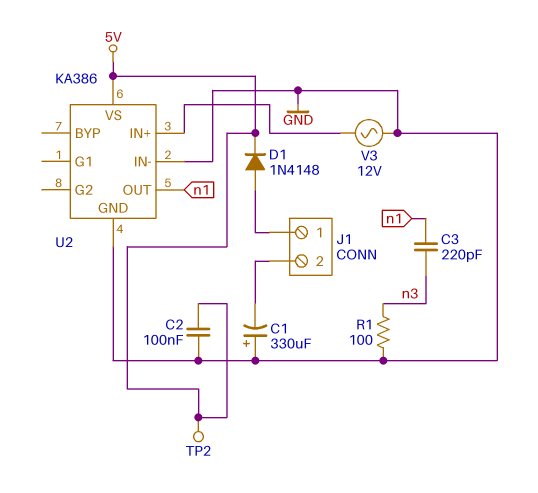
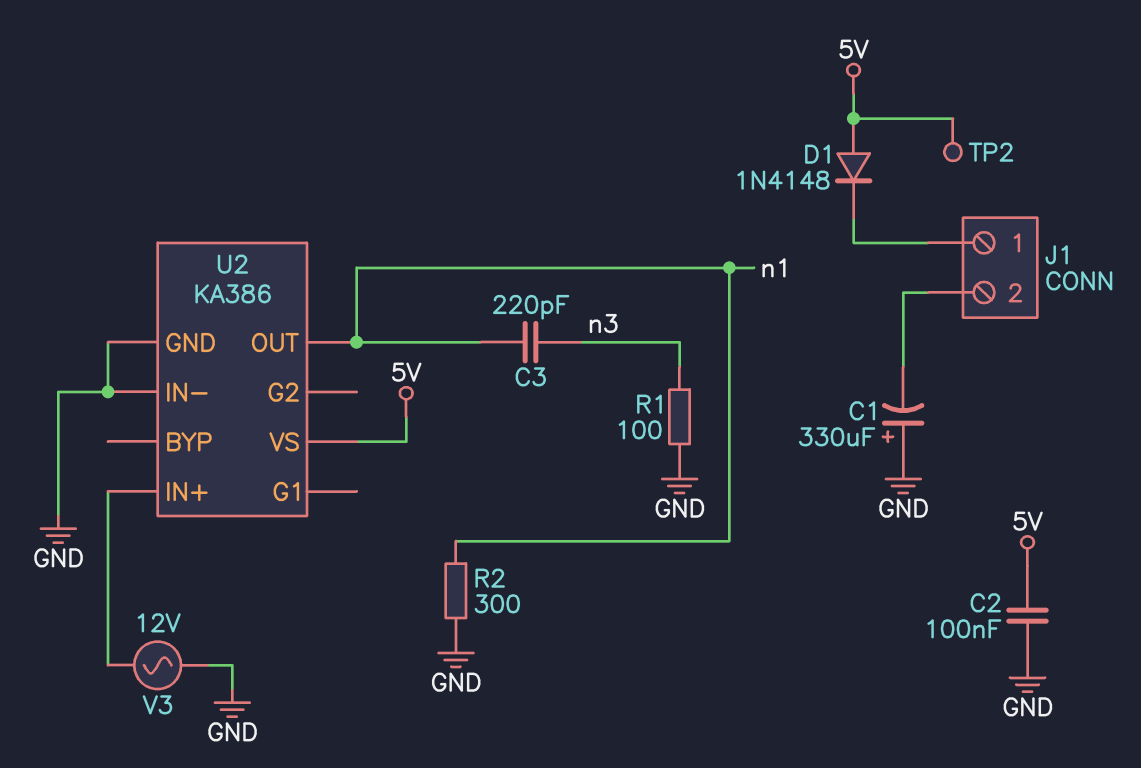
D1: diode 1N4148 (A J1/1, K 5V) -> diode 1N4148 (A 5V, K J1/1)
R2: none -> 300 (GND, n1)

